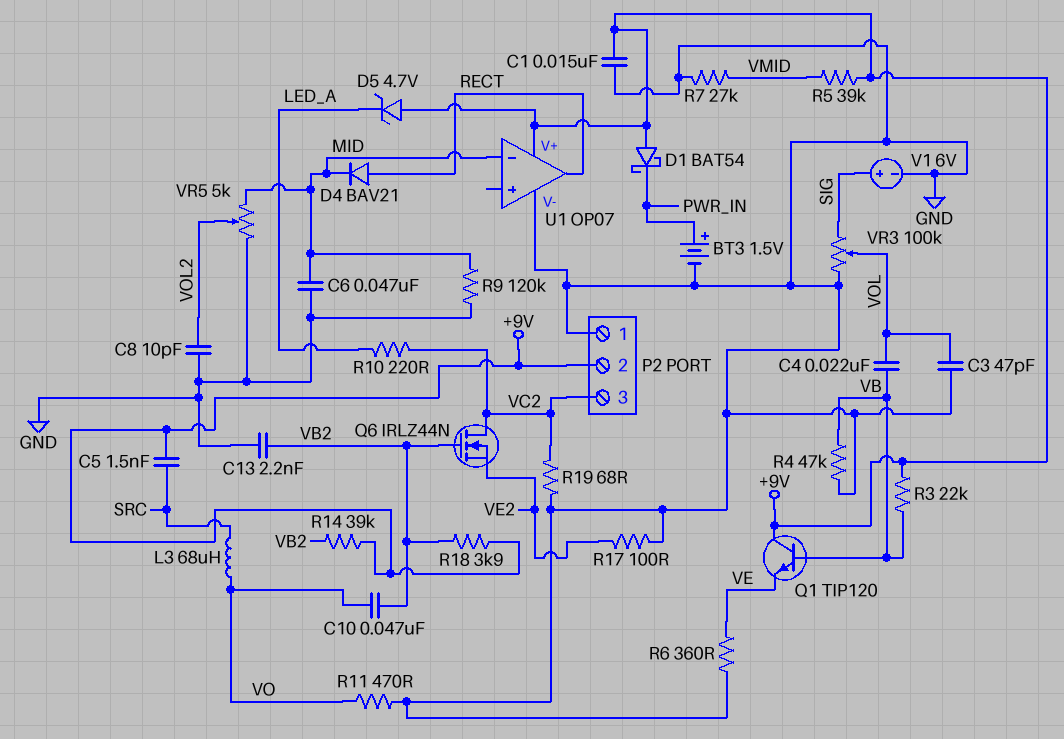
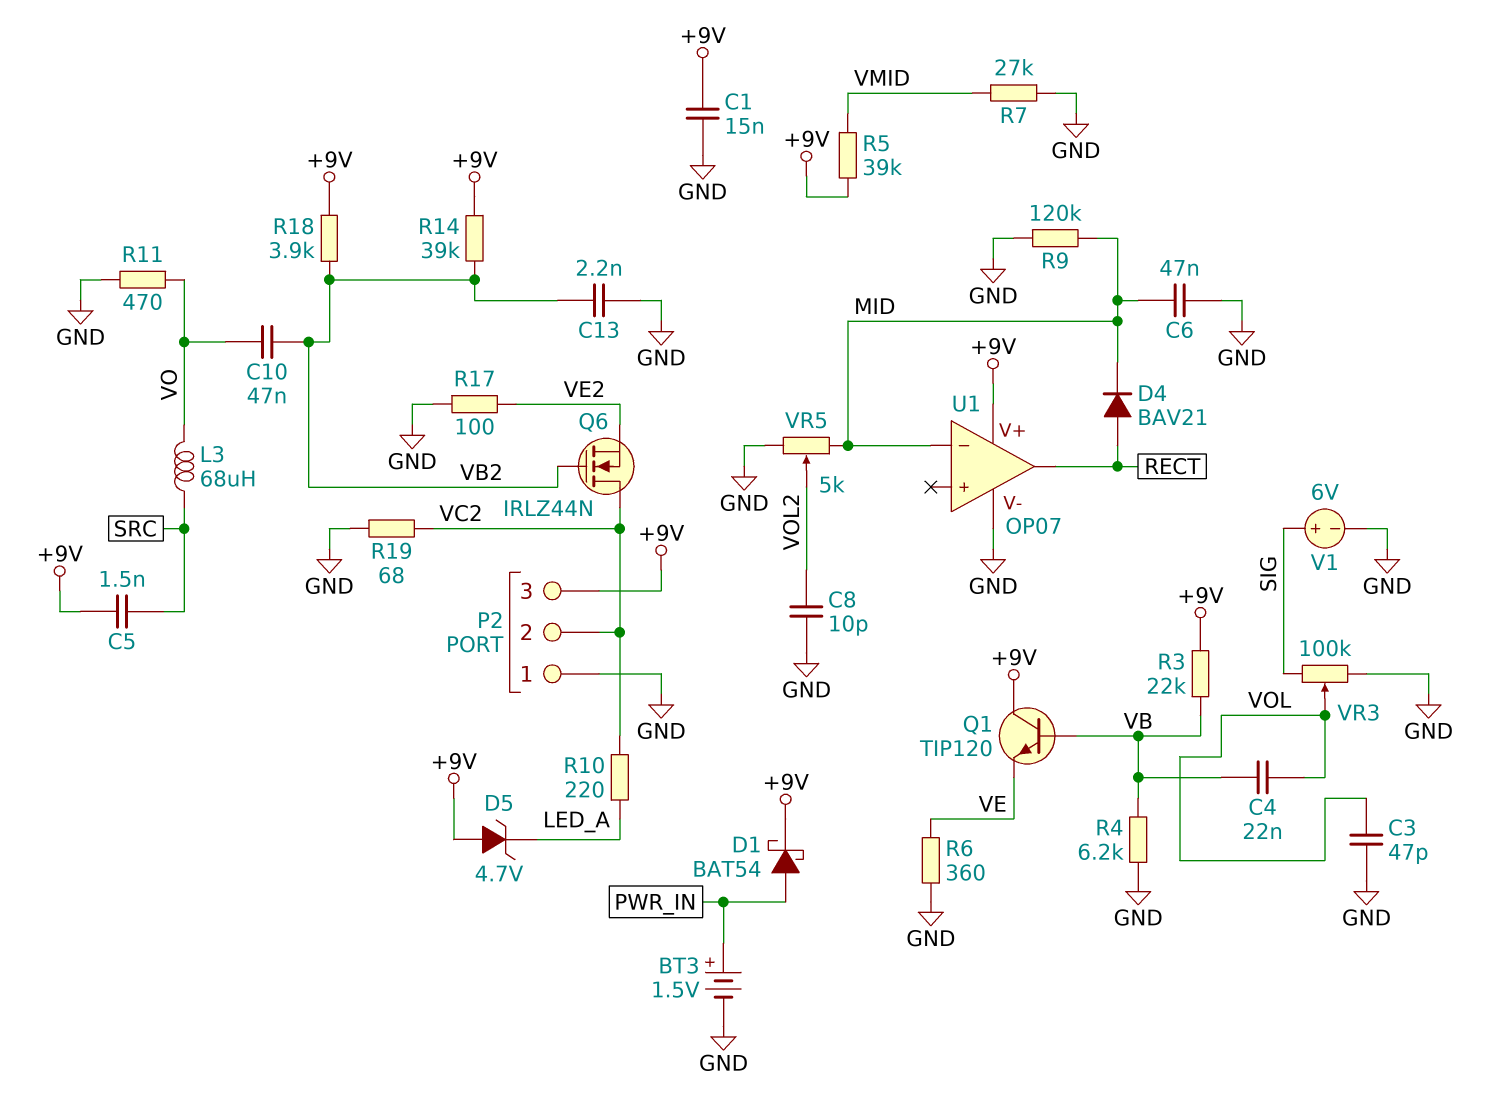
D1: schottky BAT54 (A +9V, K PWR_IN) -> schottky BAT54 (A PWR_IN, K +9V)
P2 pin 2: +9V -> VC2
P2 pin 3: VC2 -> +9V
R4: 47k (GND, VB) -> 6.2k (GND, VB)

